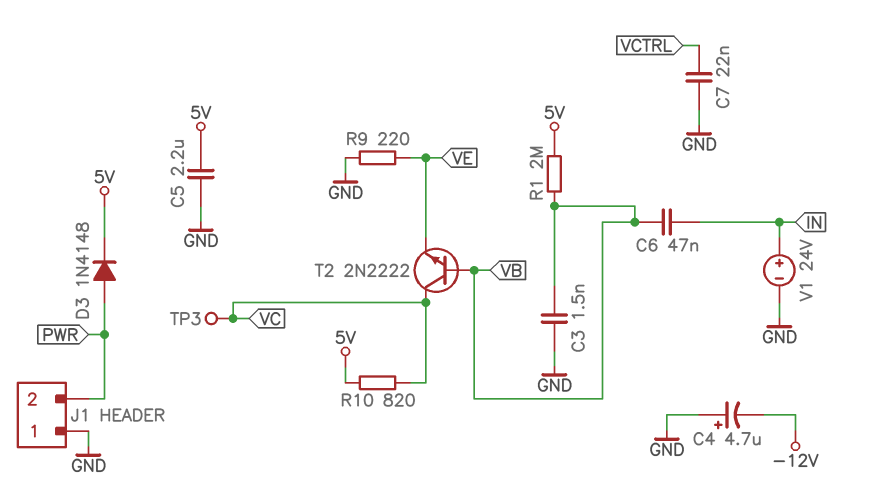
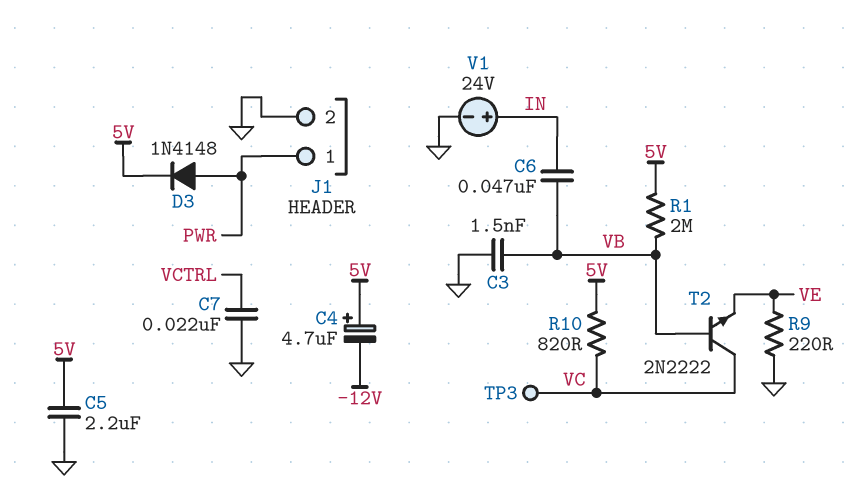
C4: 4.7uF (plus GND, minus -12V) -> 4.7uF (plus 5V, minus -12V)
J1 pin 1: GND -> PWR
J1 pin 2: PWR -> GND

